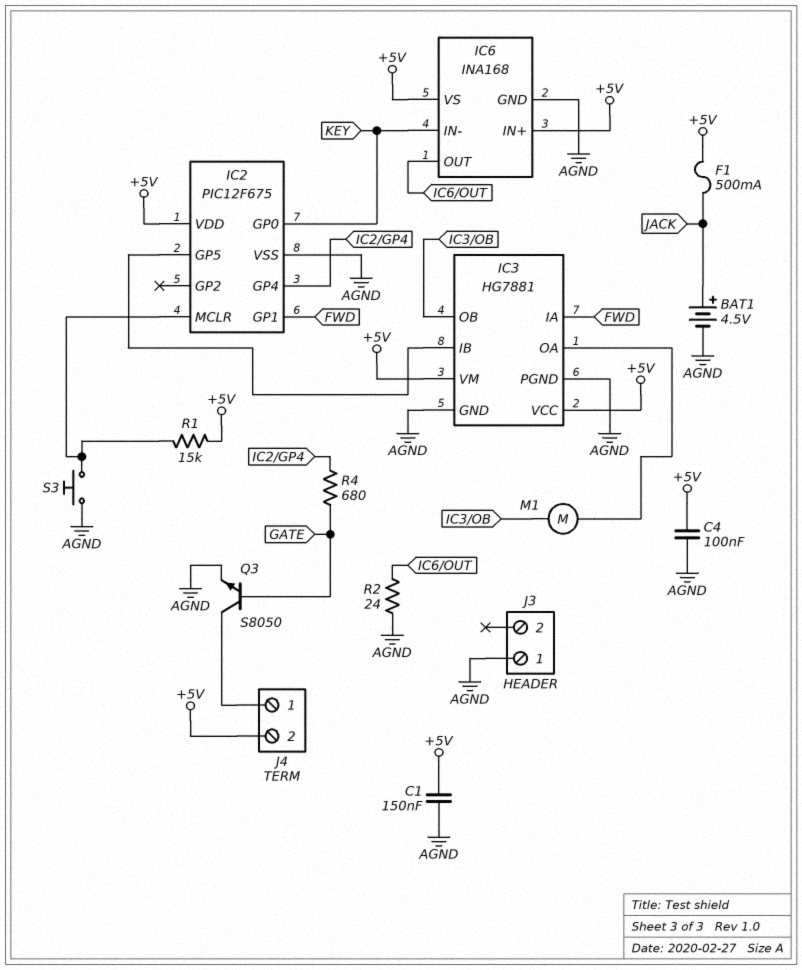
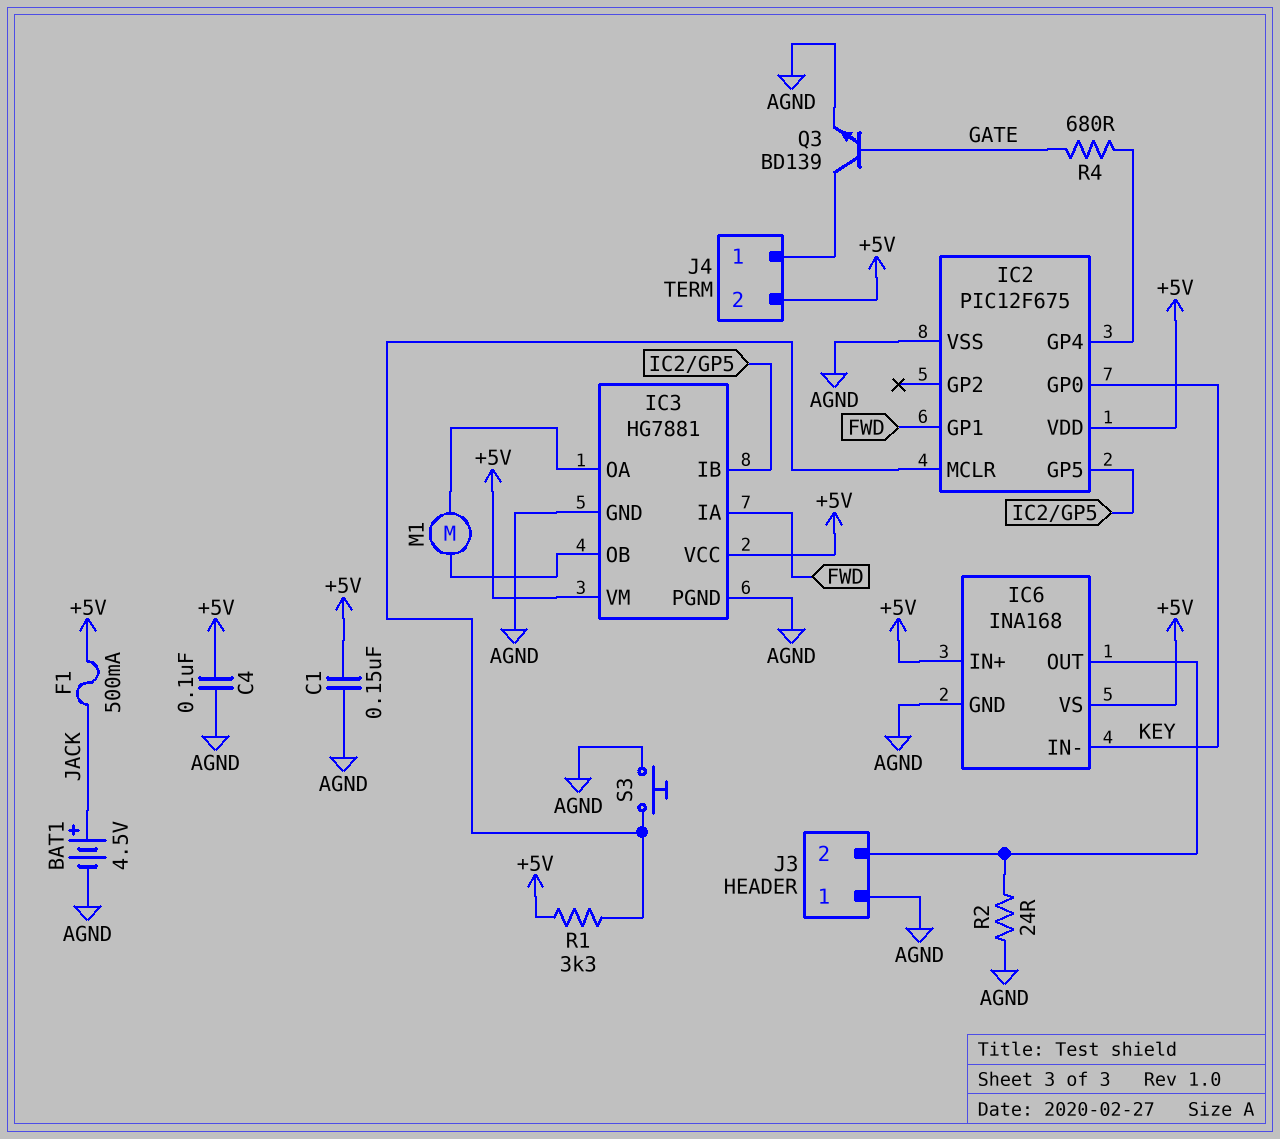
J3 pin 2: none -> IC6/OUT
Q3: NPN S8050 (B GATE, C J4/1, E AGND) -> NPN BD139 (B GATE, C J4/1, E AGND)
R1: 15k (+5V, IC2/MCLR) -> 3.3k (+5V, IC2/MCLR)

